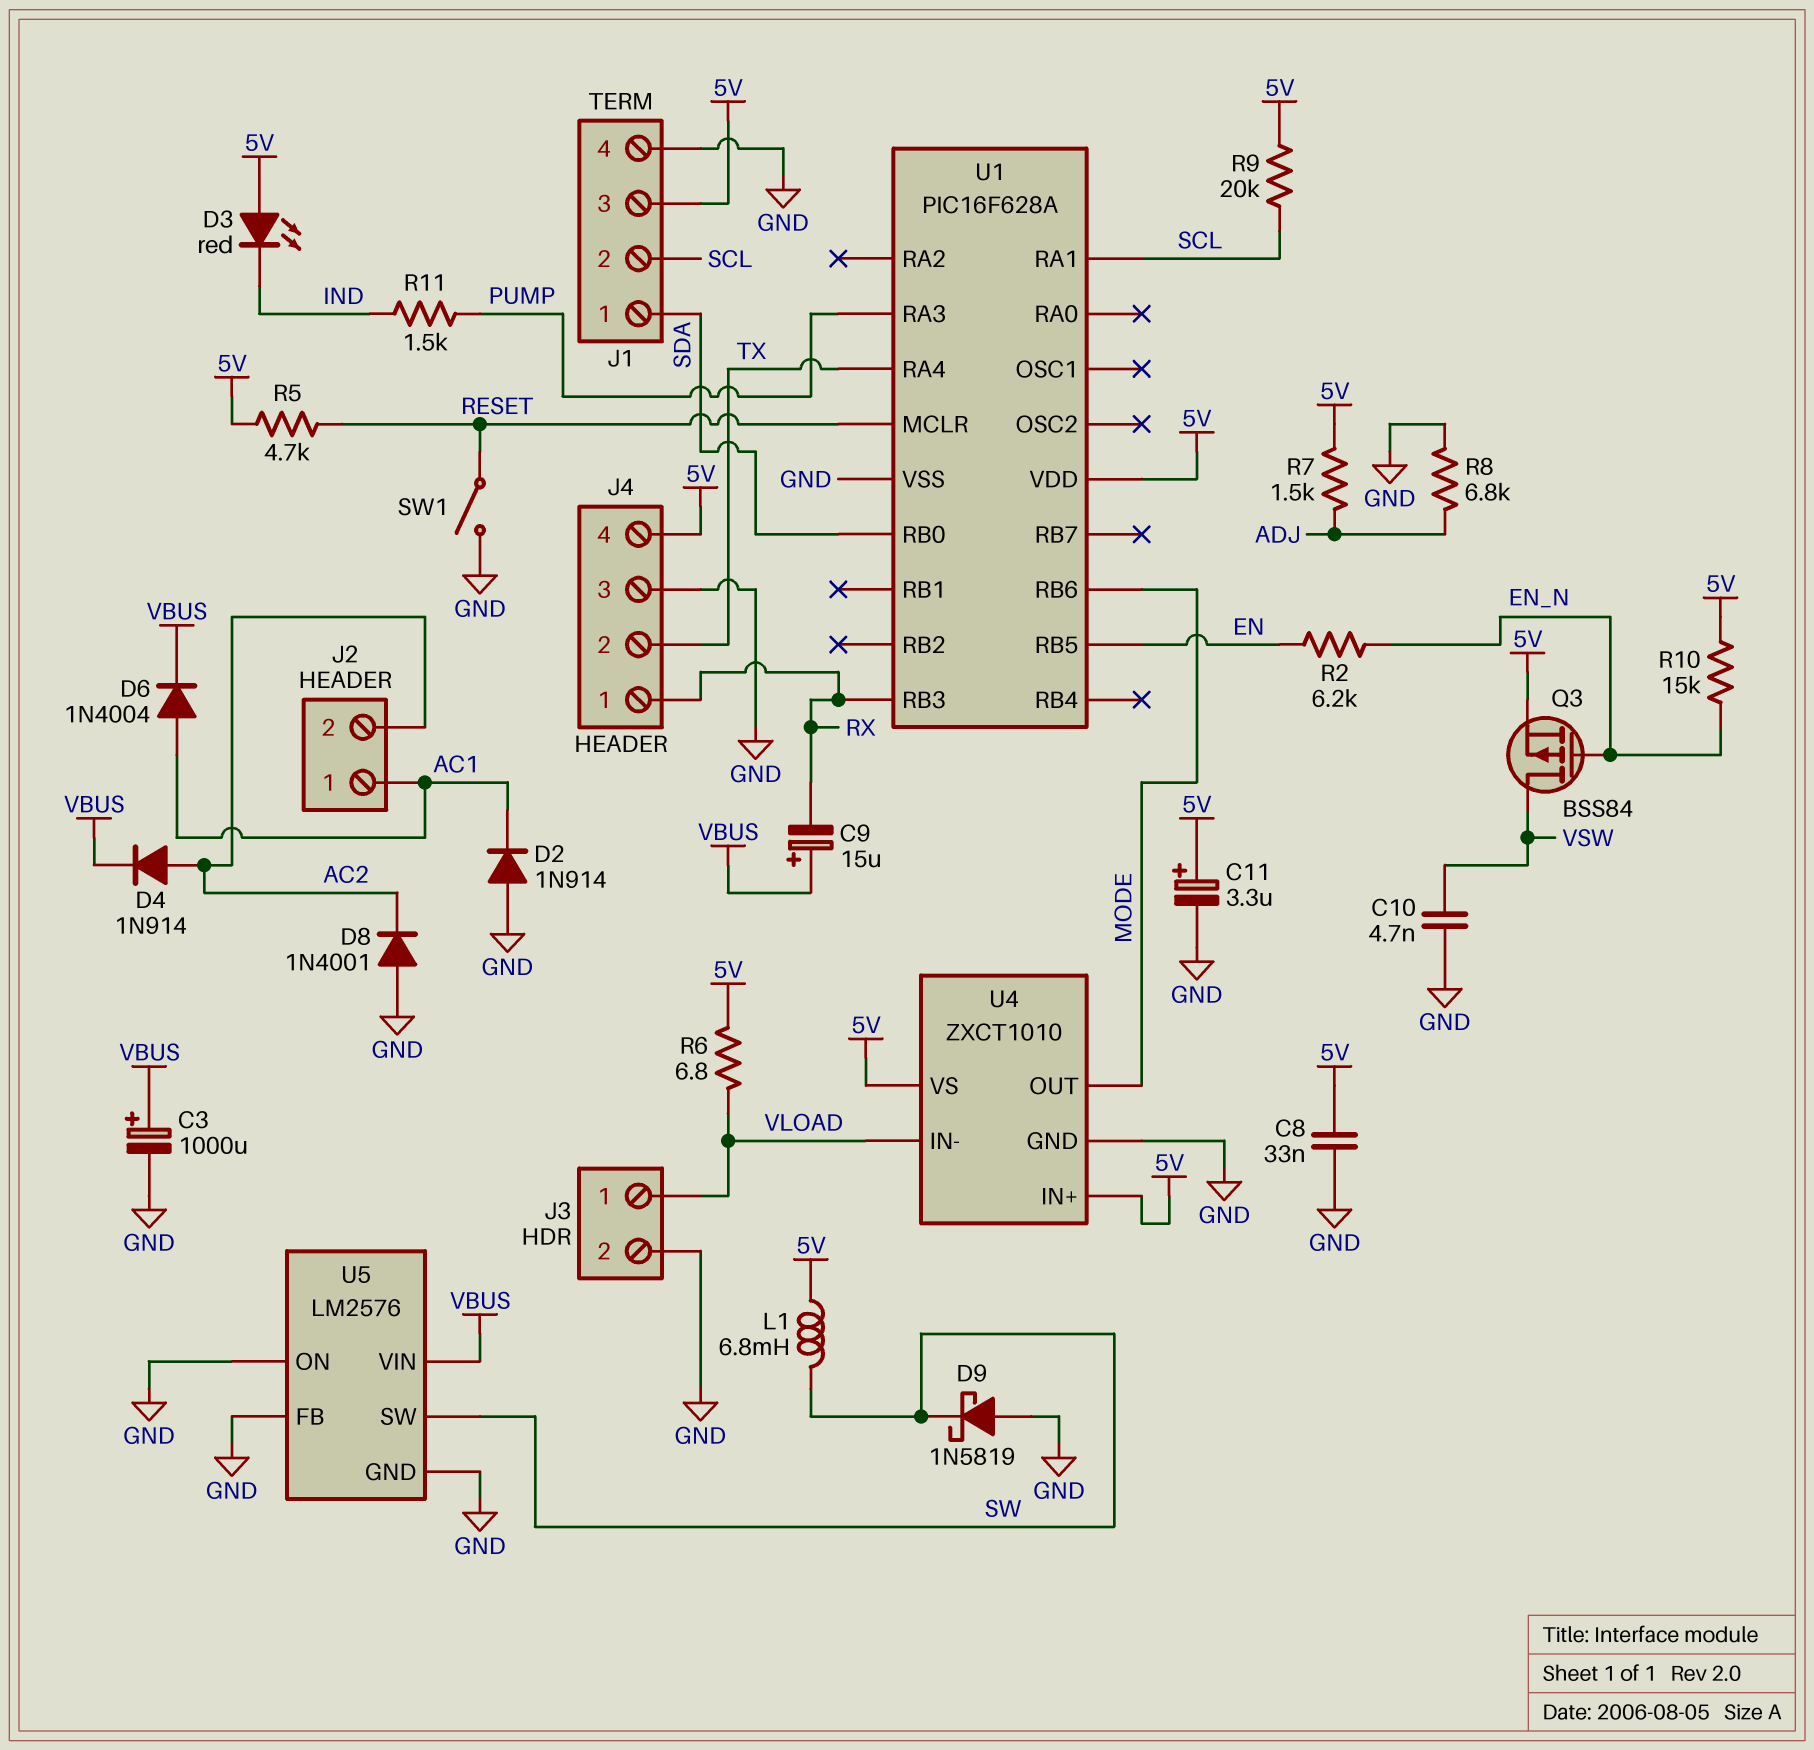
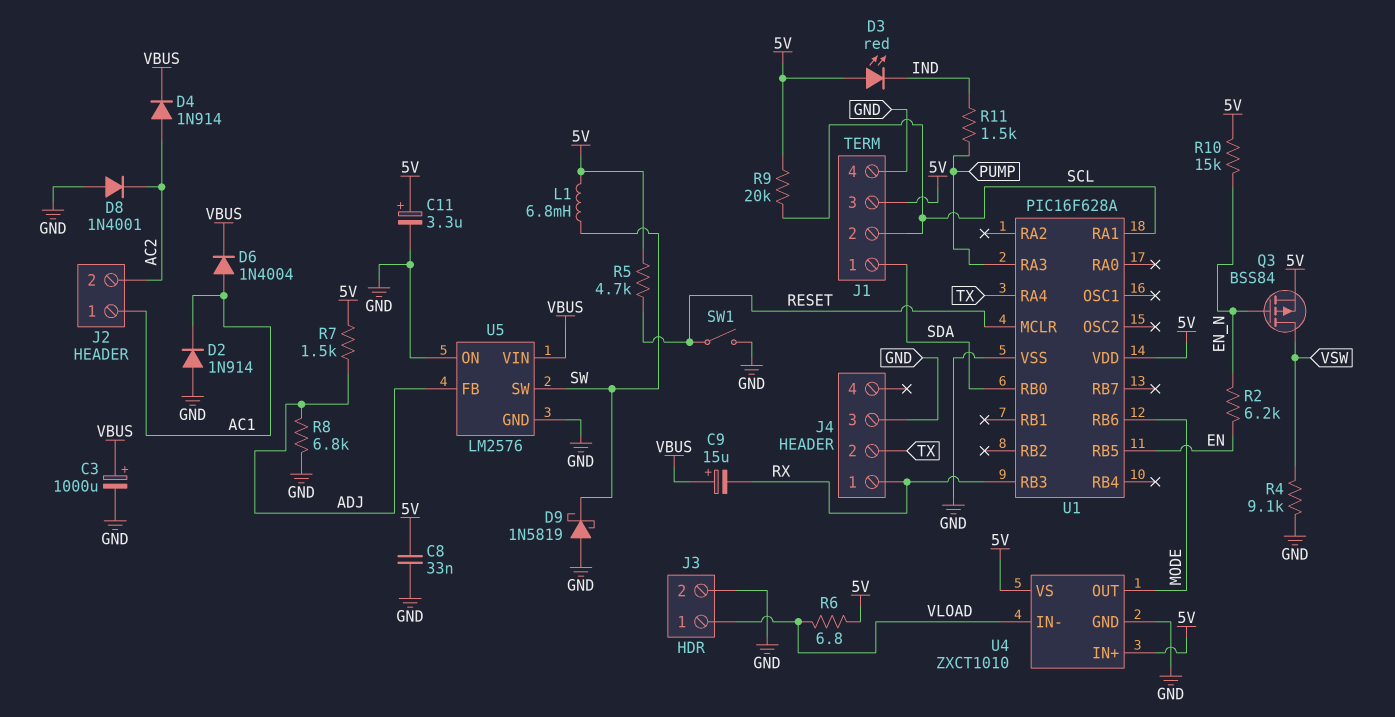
C10: 4.7nF (GND, VSW) -> none
J4 pin 4: 5V -> none
R4: none -> 9.1k (GND, VSW)
U5 pin FB: GND -> ADJ

